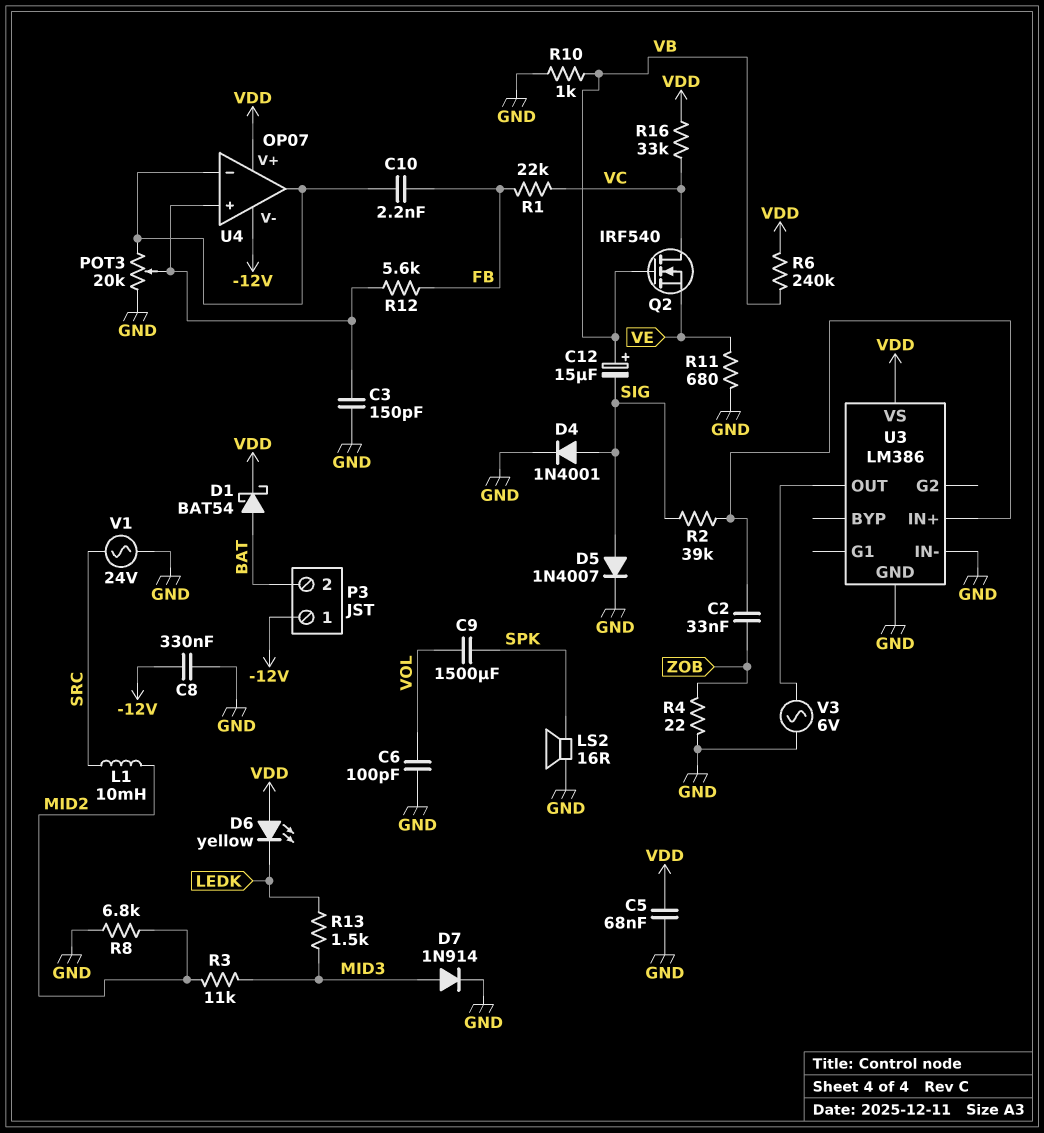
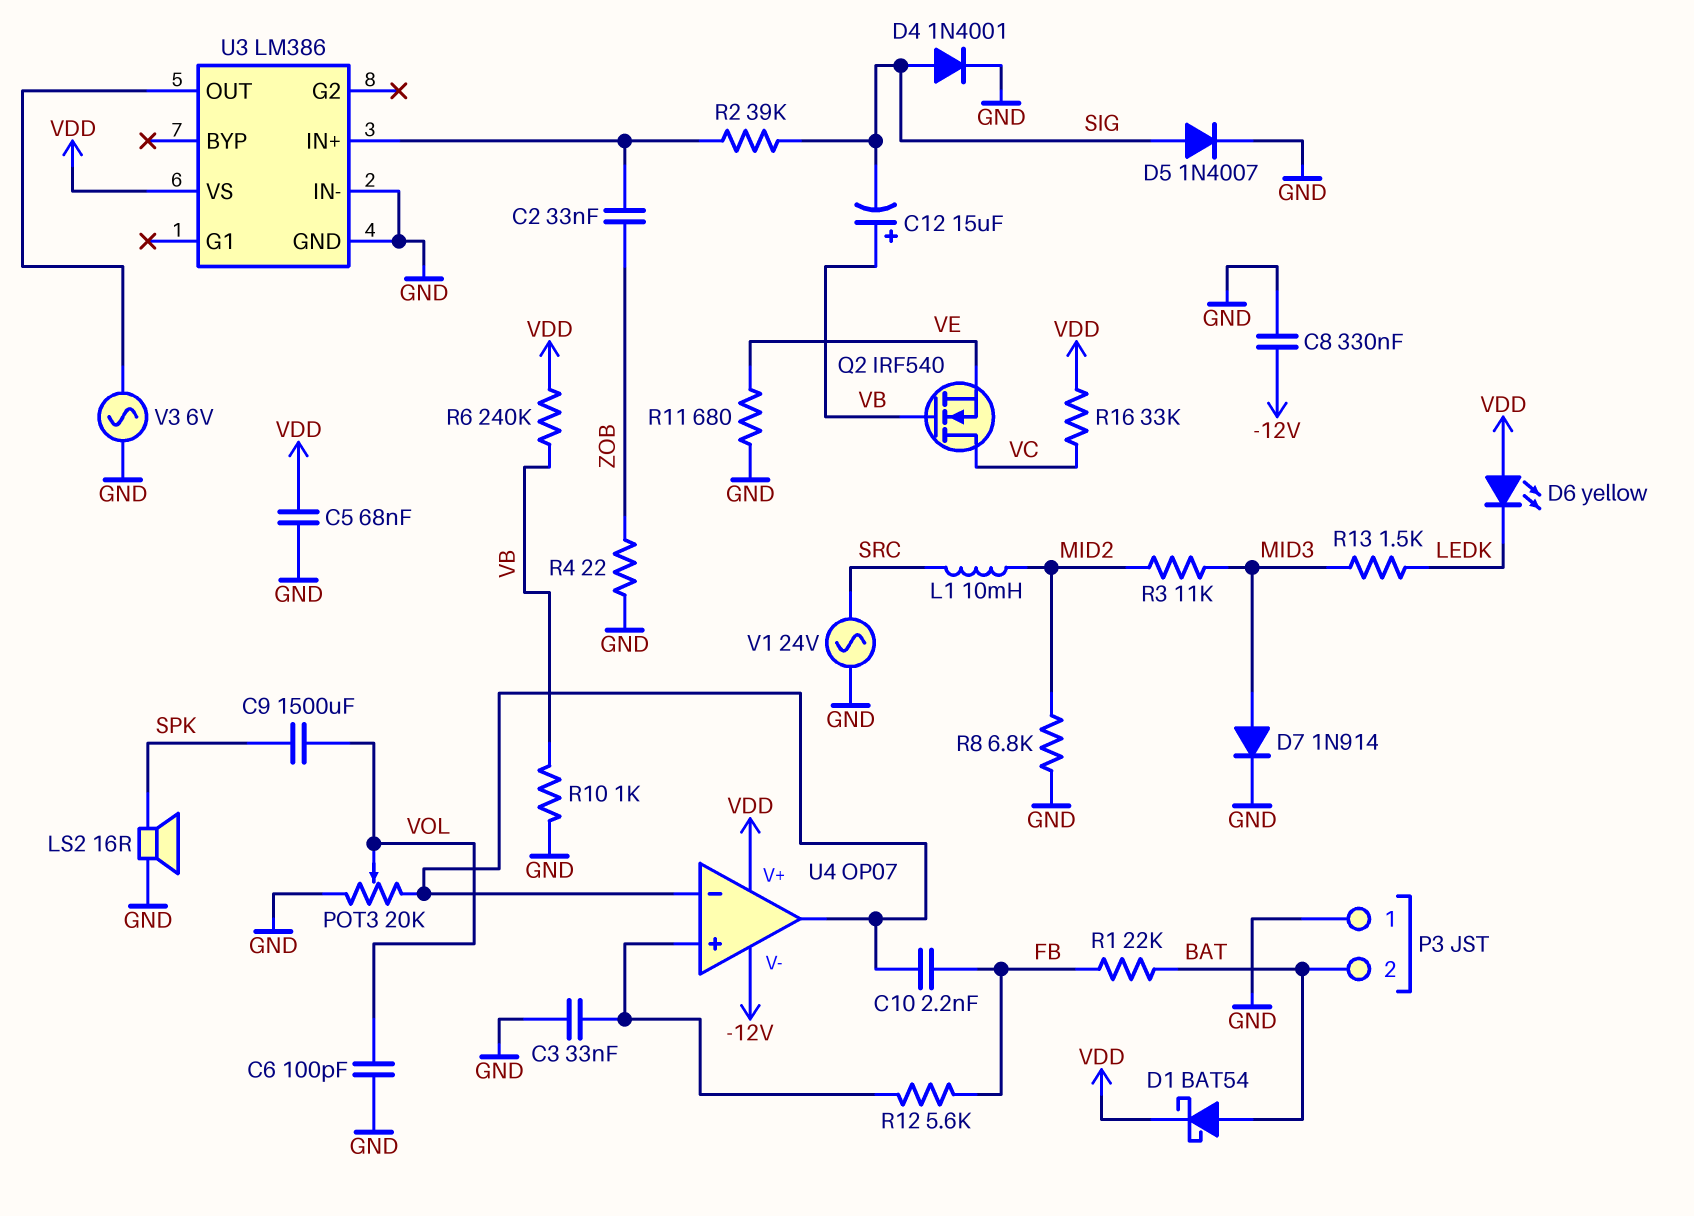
C3: 150pF (GND, U4/in+) -> 33nF (GND, U4/in+)
P3 pin 1: -12V -> GND
POT3: 20k (GND, U4/in-, wiper U4/in+) -> 20k (GND, U4/in-, wiper VOL)
R1: 22k (FB, VC) -> 22k (BAT, FB)

